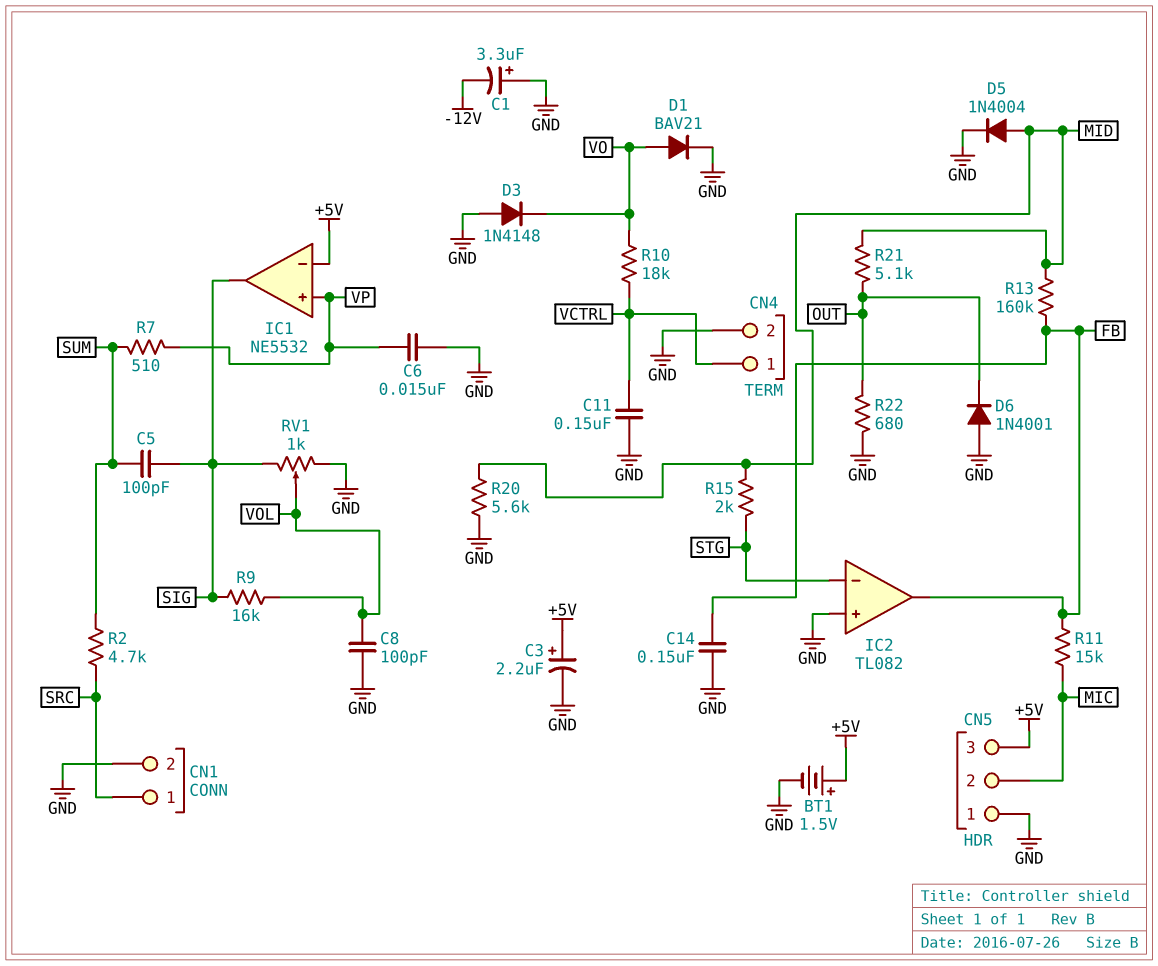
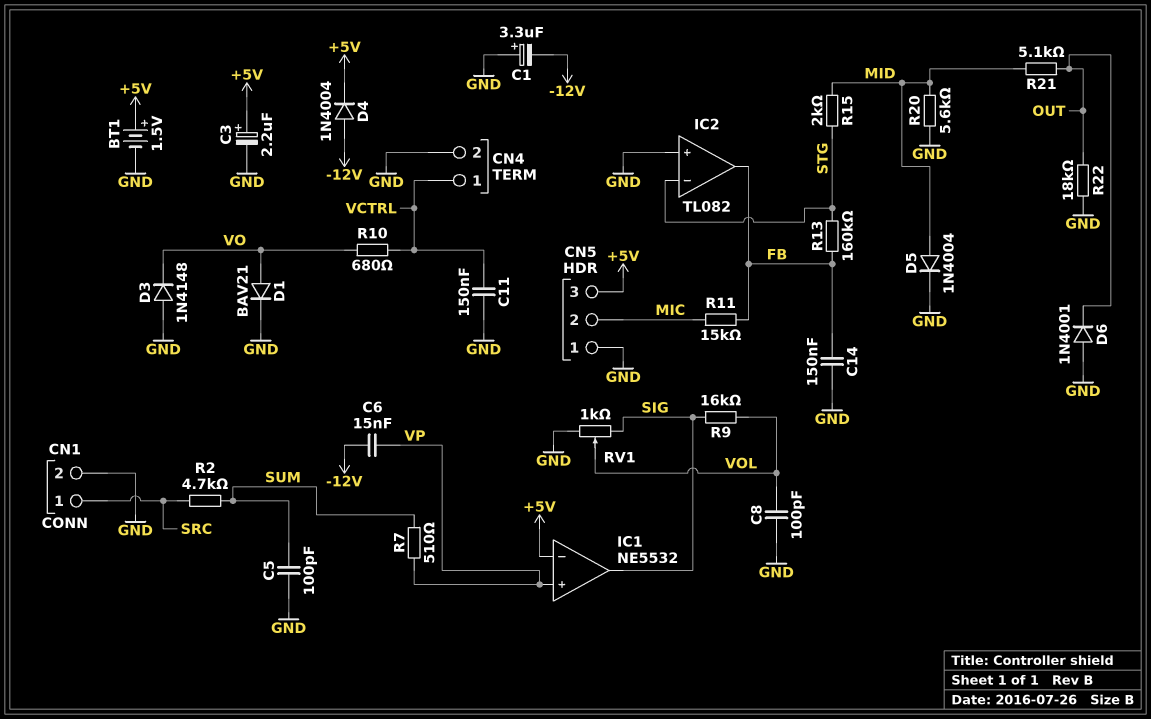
C5: 100pF (SIG, SUM) -> 100pF (GND, SUM)
C6: 15nF (GND, VP) -> 15nF (-12V, VP)
D4: none -> diode 1N4004 (A -12V, K +5V)
R10: 18k (VCTRL, VO) -> 680 (VCTRL, VO)
R13: 160k (FB, MID) -> 160k (FB, STG)
R22: 680 (GND, OUT) -> 18k (GND, OUT)

